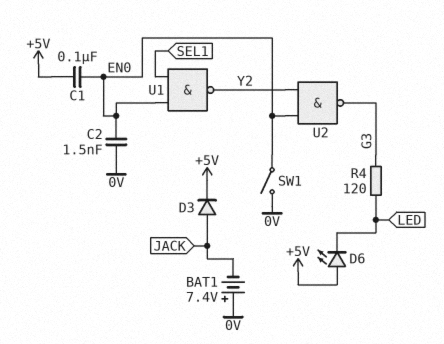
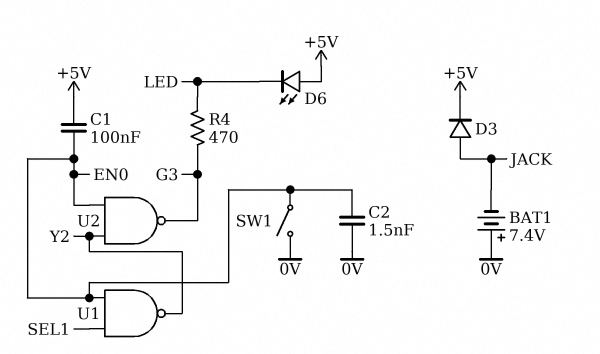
R4: 120 (G3, LED) -> 470 (G3, LED)

